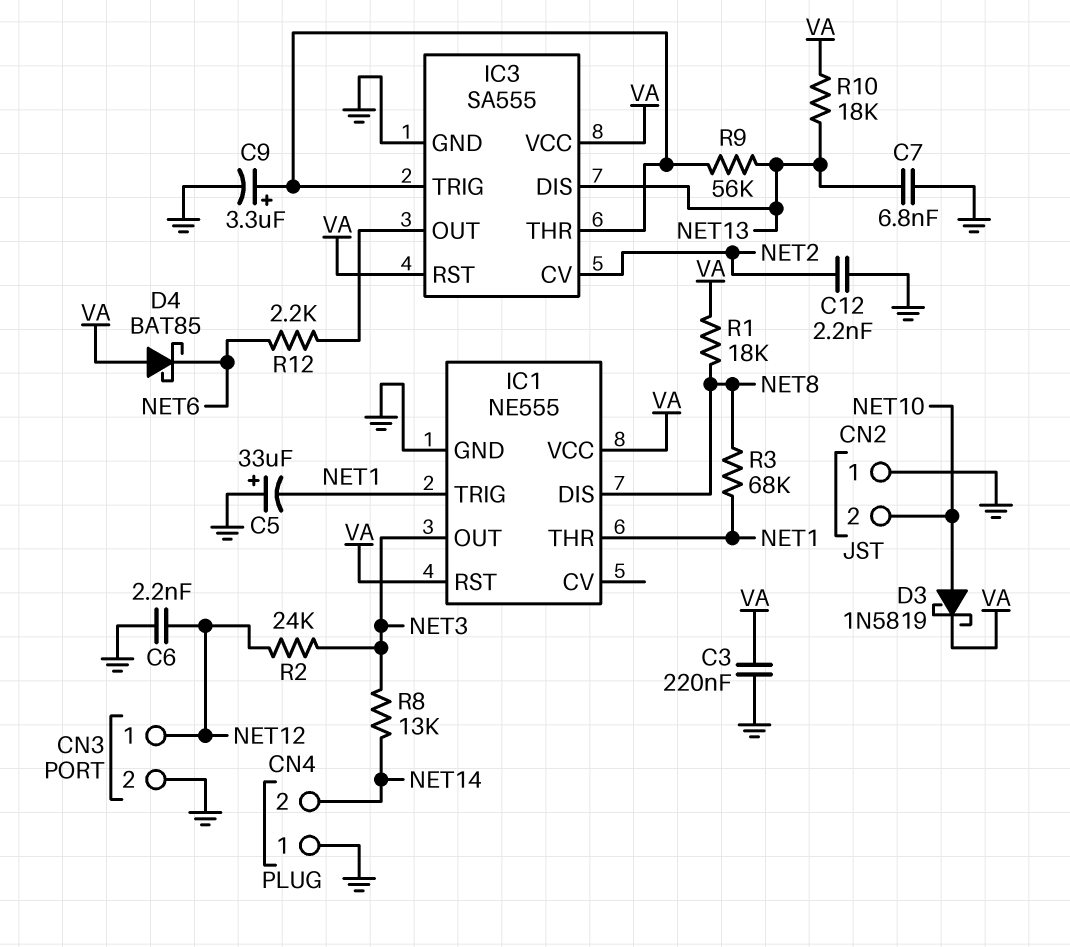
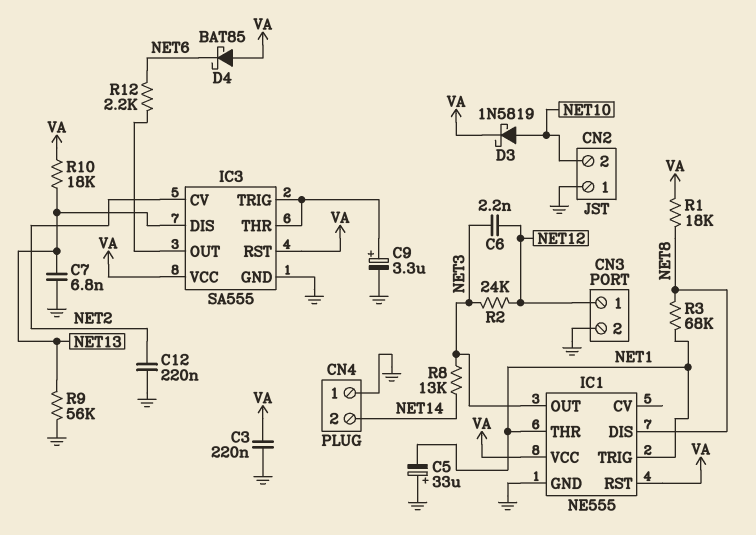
C6: 2.2nF (GND, NET12) -> 2.2nF (NET3, NET12)
C12: 2.2nF (GND, NET2) -> 220nF (GND, NET2)
R9: 56k (IC3/THR, NET13) -> 56k (GND, NET13)

